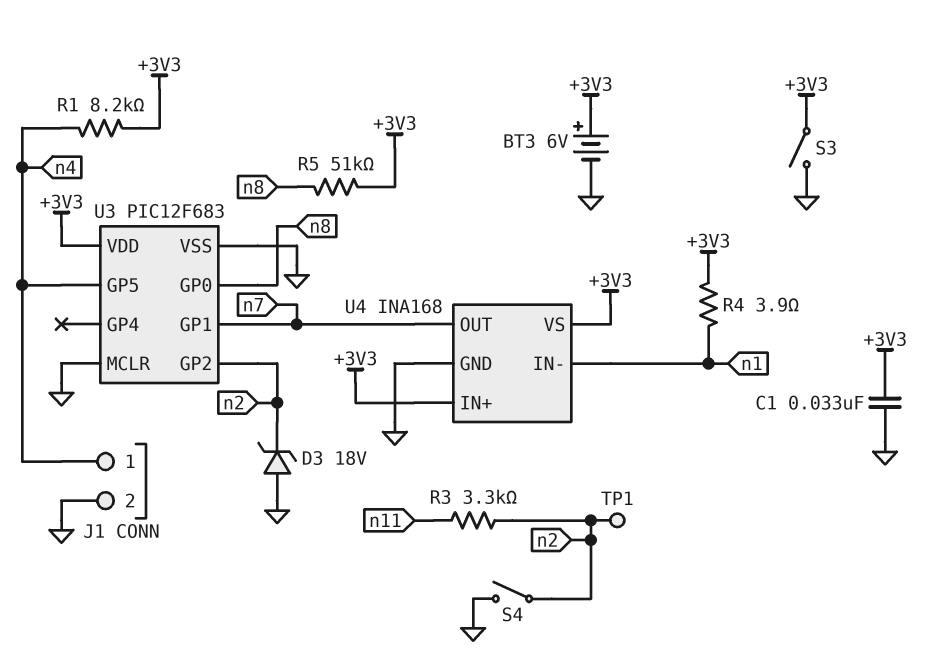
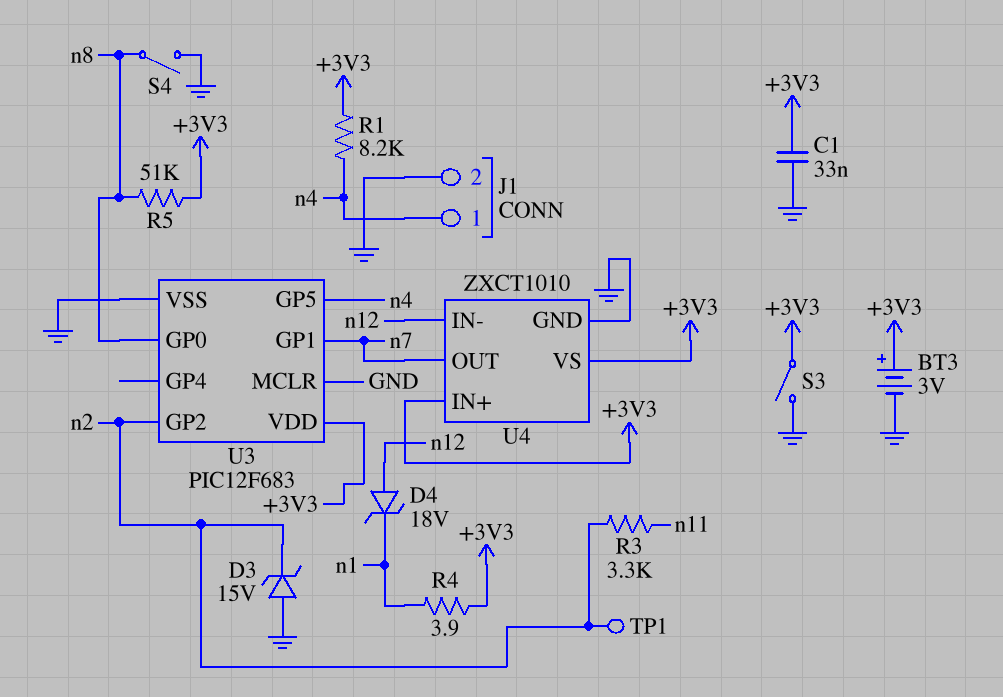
BT3: 6V (plus +3V3, minus GND) -> 3V (plus +3V3, minus GND)
D3: zener 18V (A GND, K n2) -> zener 15V (A GND, K n2)
D4: none -> zener 18V (A n12, K n1)
S4: switch (GND, n2) -> switch (GND, n8)
U4: INA168 -> ZXCT1010
U4 pin IN-: n1 -> n12

